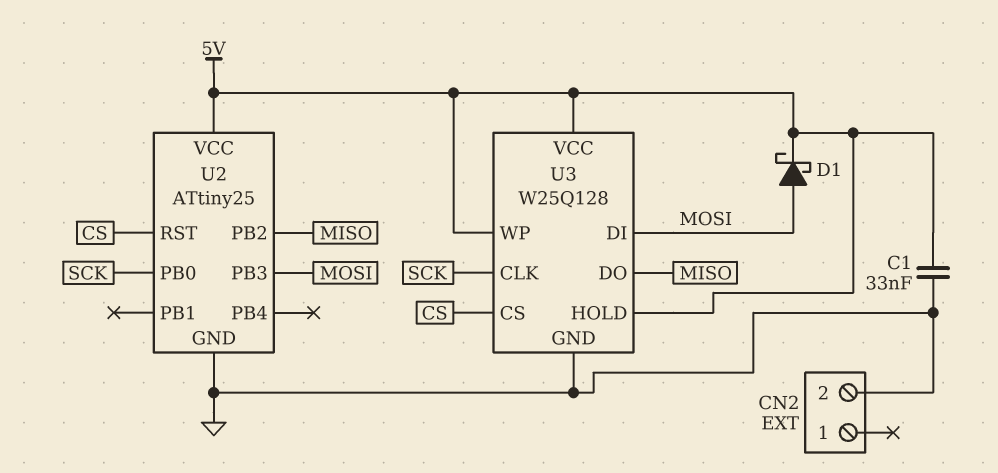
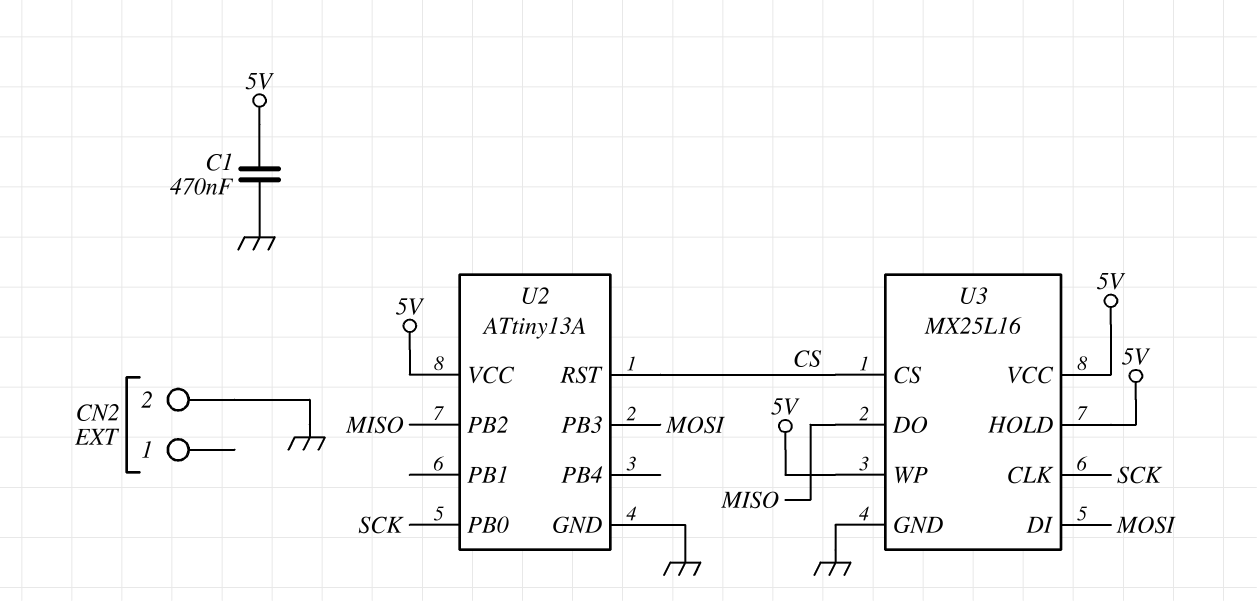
C1: 33nF (5V, GND) -> 470nF (5V, GND)
D1: schottky (A MOSI, K 5V) -> none
U2: ATtiny25 -> ATtiny13A
U3: W25Q128 -> MX25L16

